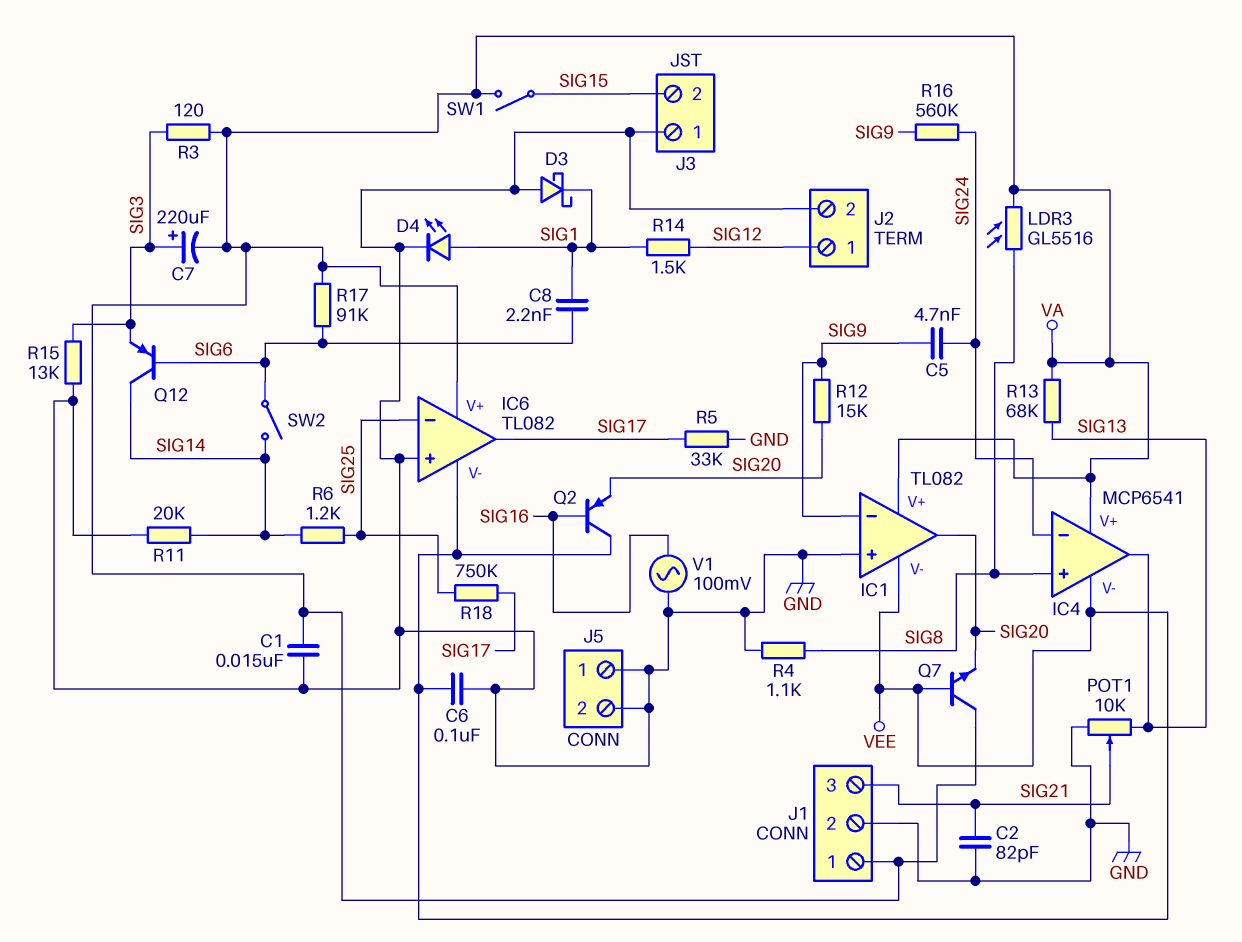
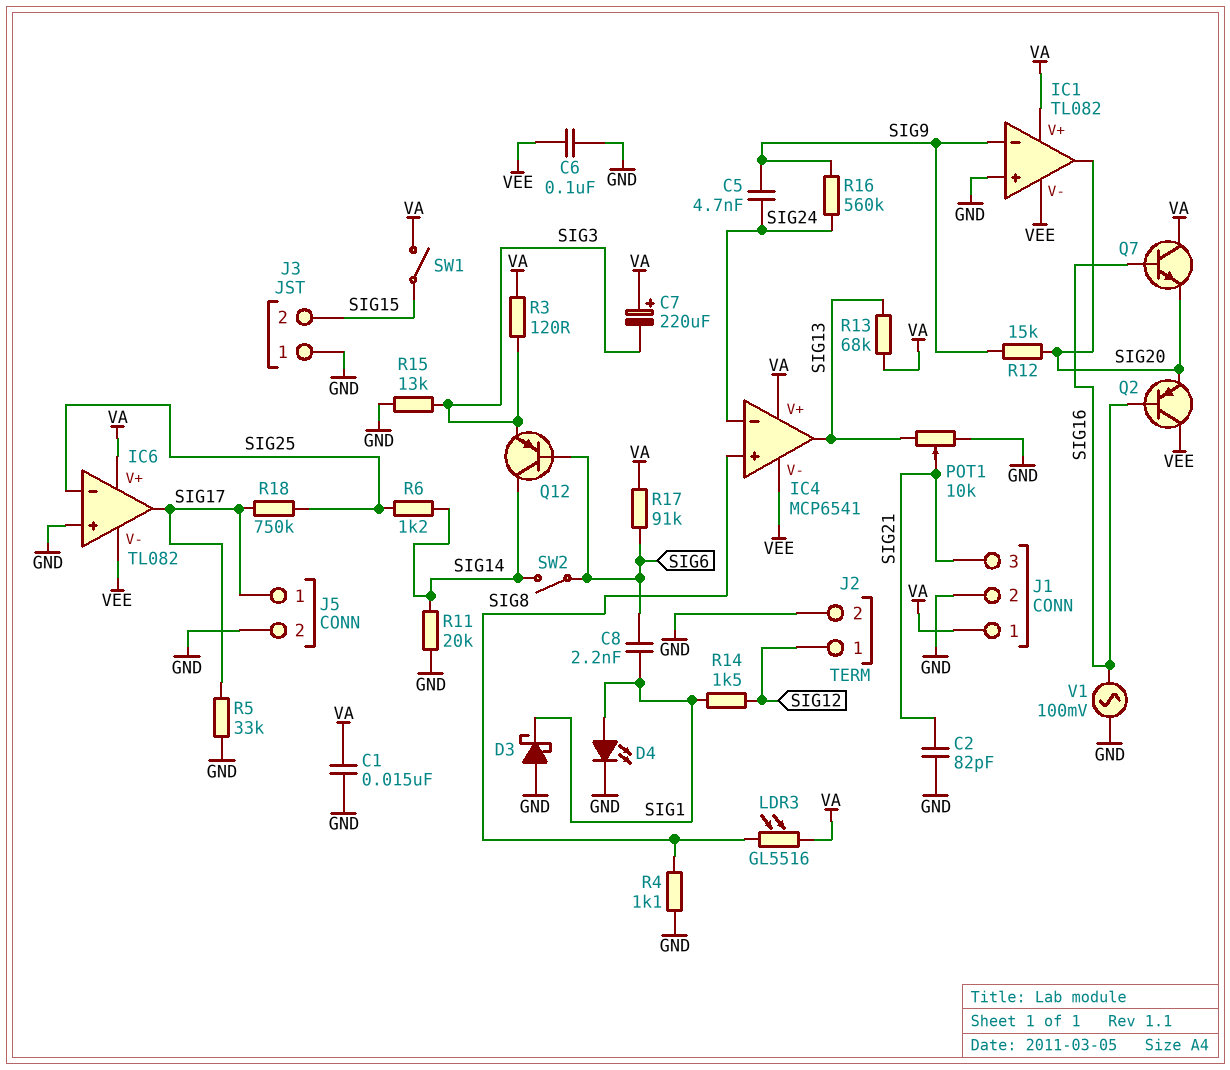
C7: 220uF (plus SIG3, minus VA) -> 220uF (plus VA, minus SIG3)
J5 pin 1: GND -> SIG17
Q7: NPN (B VEE, C VA, E SIG20) -> NPN (B SIG16, C VA, E SIG20)

